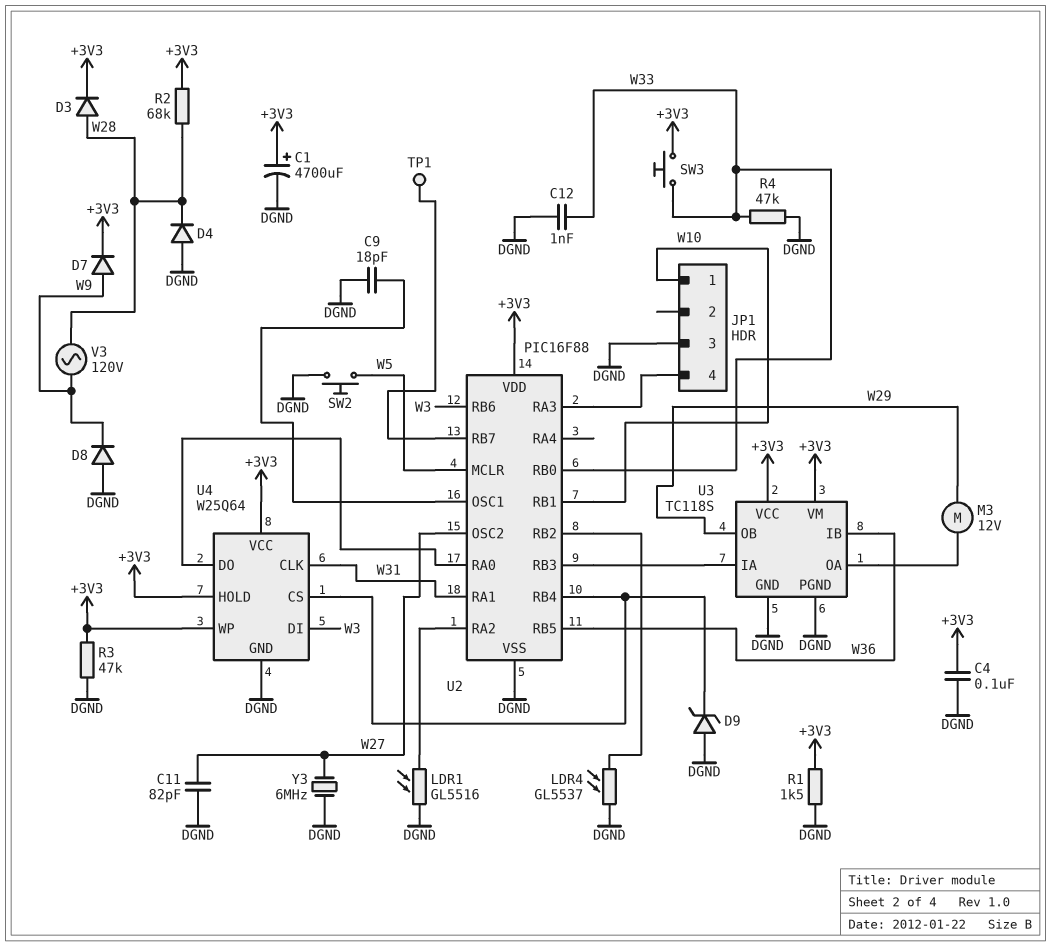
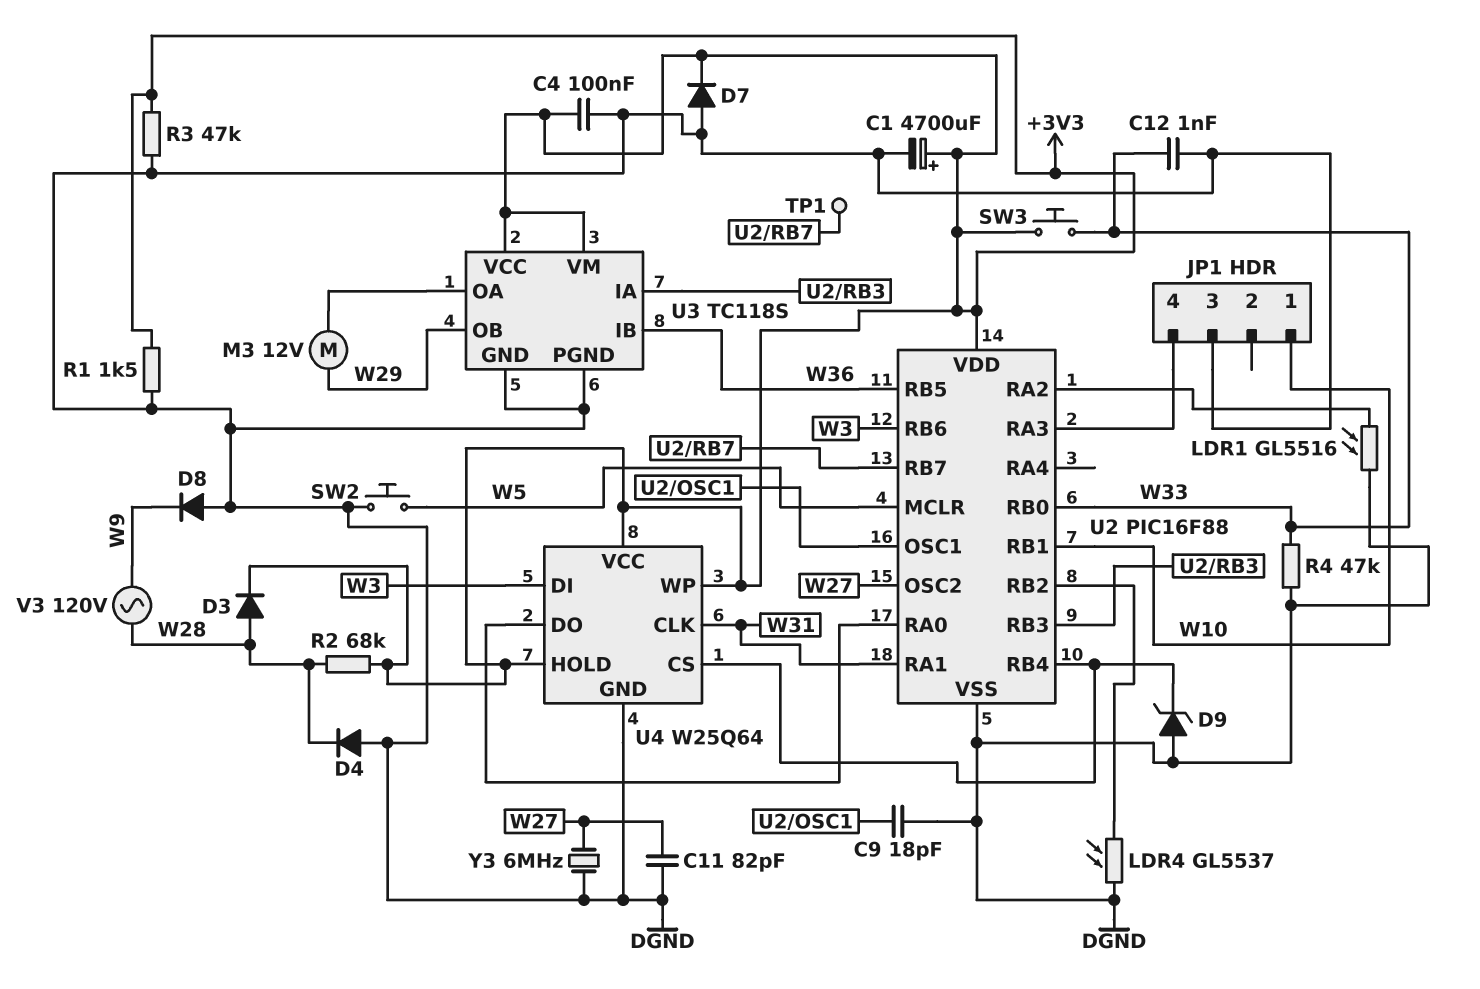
D7: diode (A W9, K +3V3) -> diode (A DGND, K +3V3)

